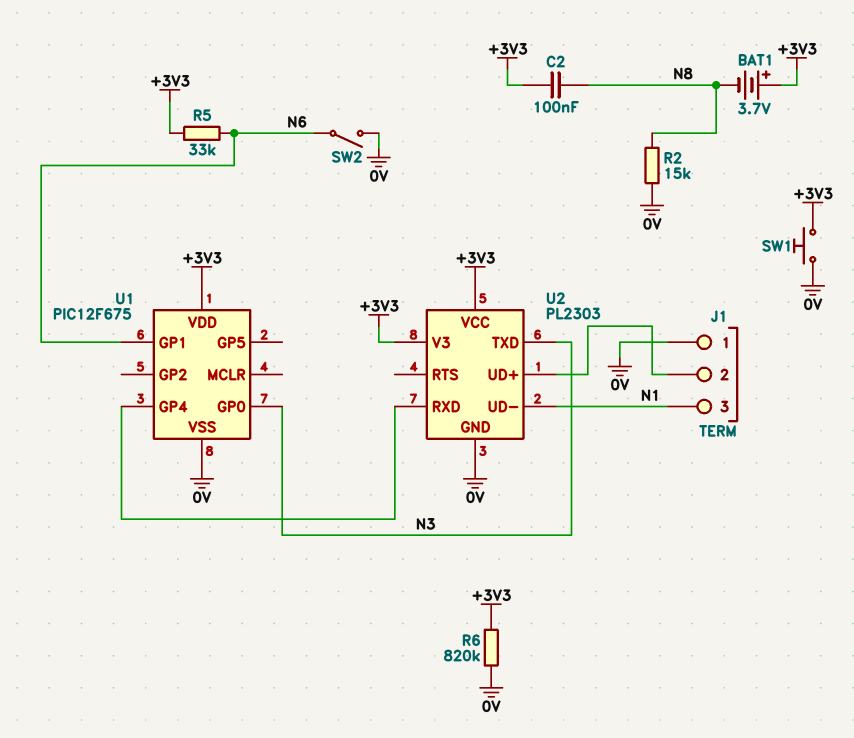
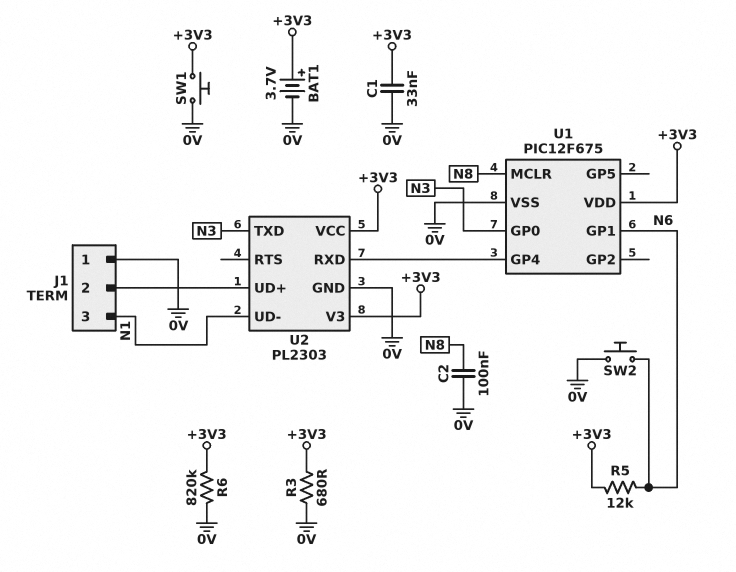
BAT1: 3.7V (plus +3V3, minus N8) -> 3.7V (plus +3V3, minus 0V)
C1: none -> 33nF (+3V3, 0V)
C2: 100nF (+3V3, N8) -> 100nF (0V, N8)
R2: 15k (0V, N8) -> none
R3: none -> 680 (+3V3, 0V)
R5: 33k (+3V3, N6) -> 12k (+3V3, N6)
SW2: switch (0V, N6) -> button (0V, N6)
U1 pin MCLR: none -> N8

